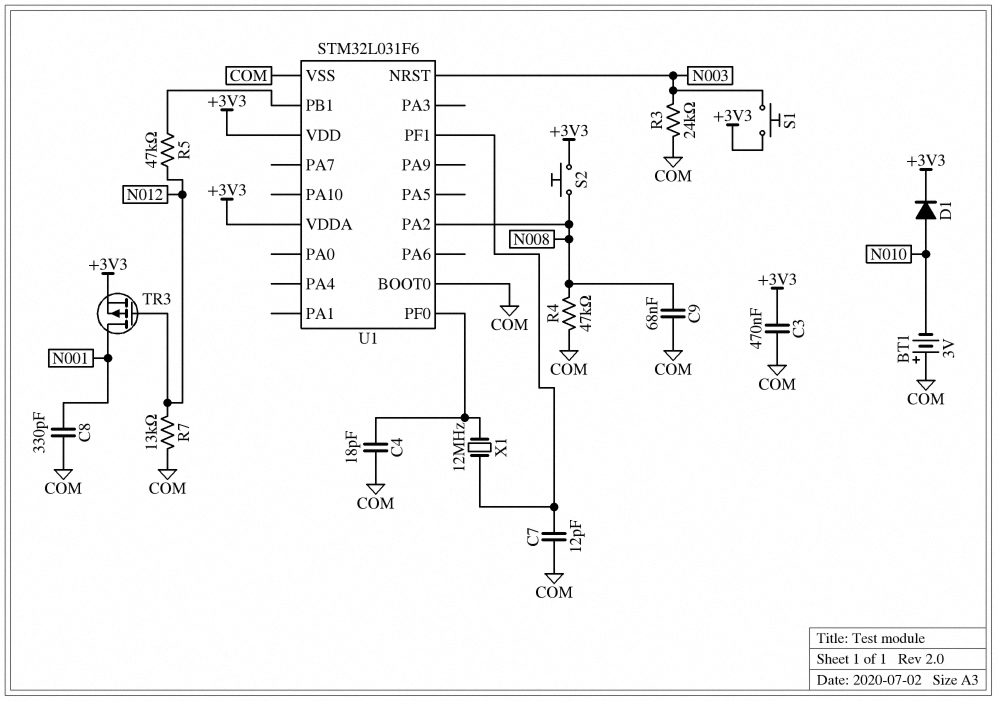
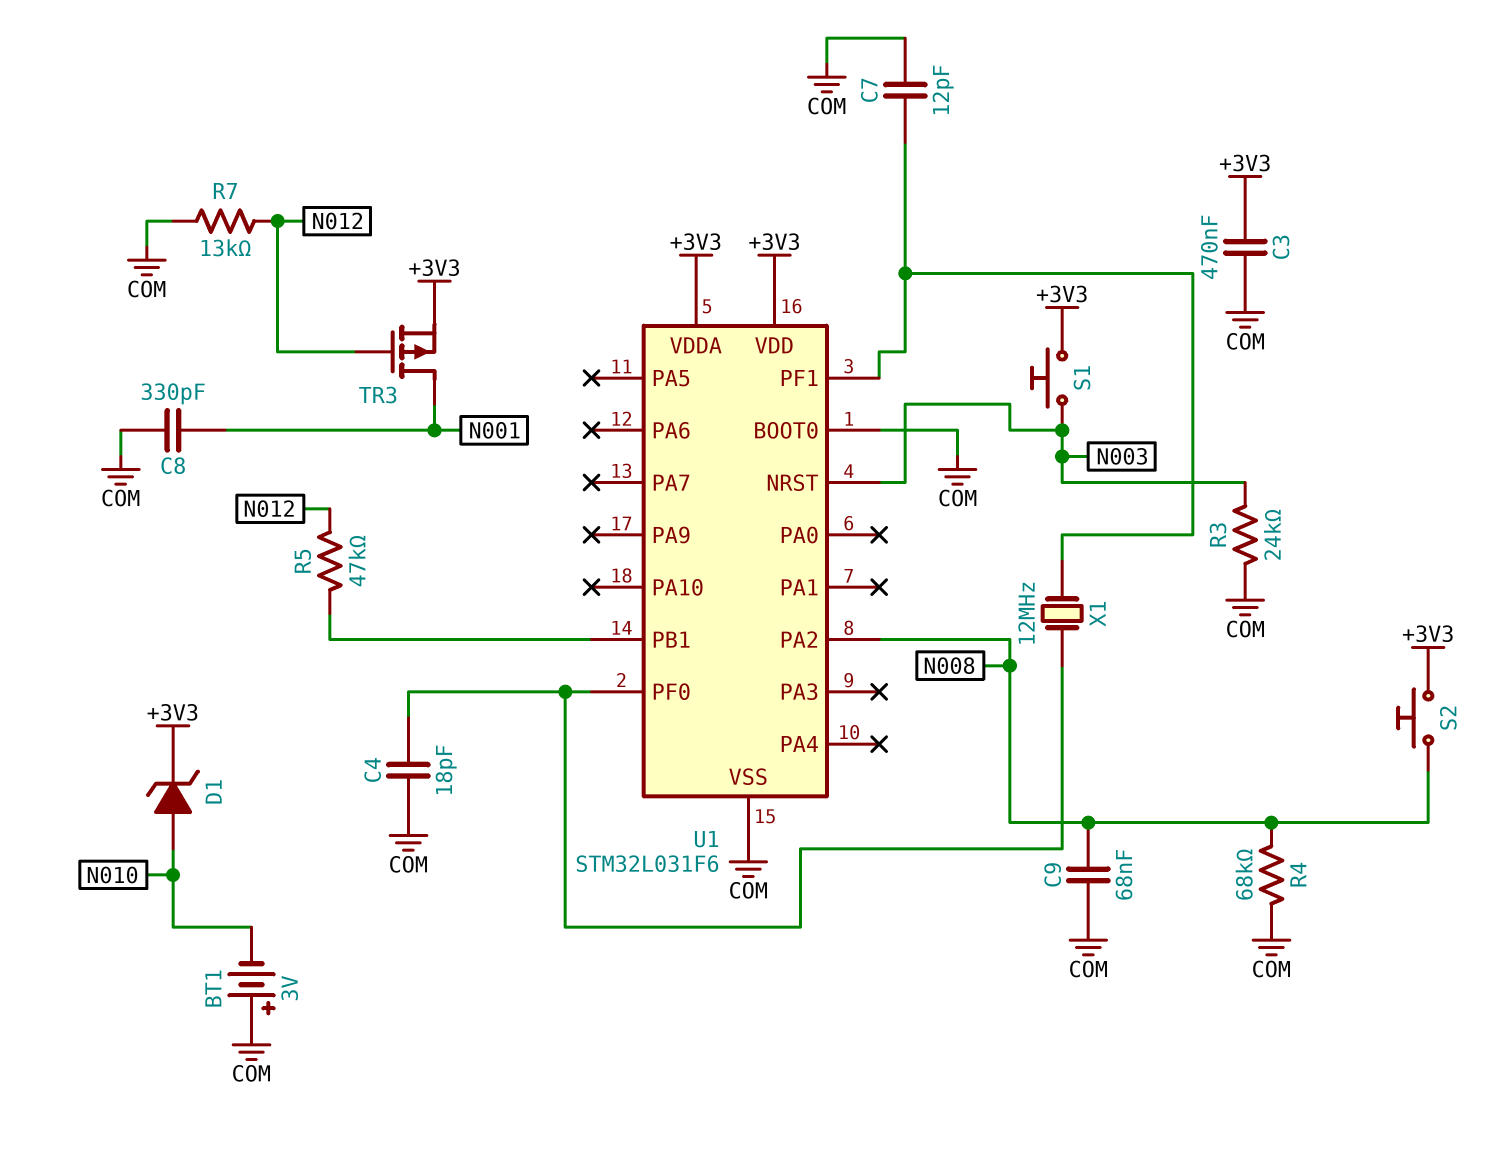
D1: diode (A N010, K +3V3) -> zener (A N010, K +3V3)
R4: 47k (COM, N008) -> 68k (COM, N008)

